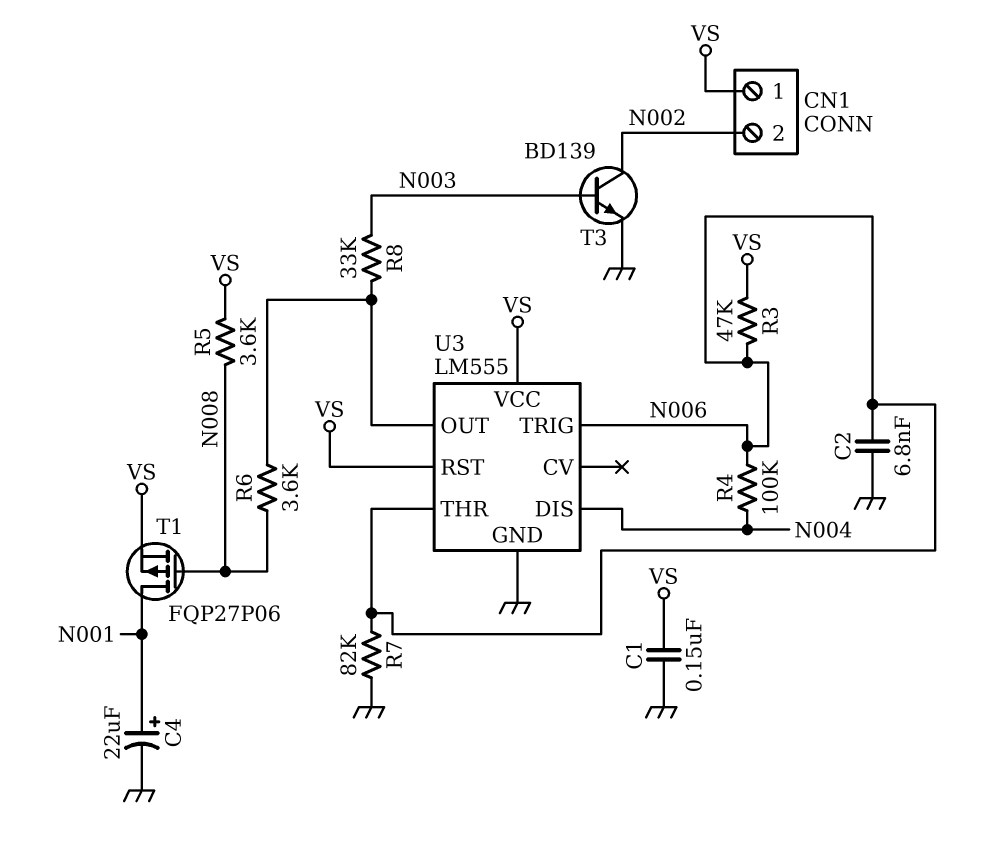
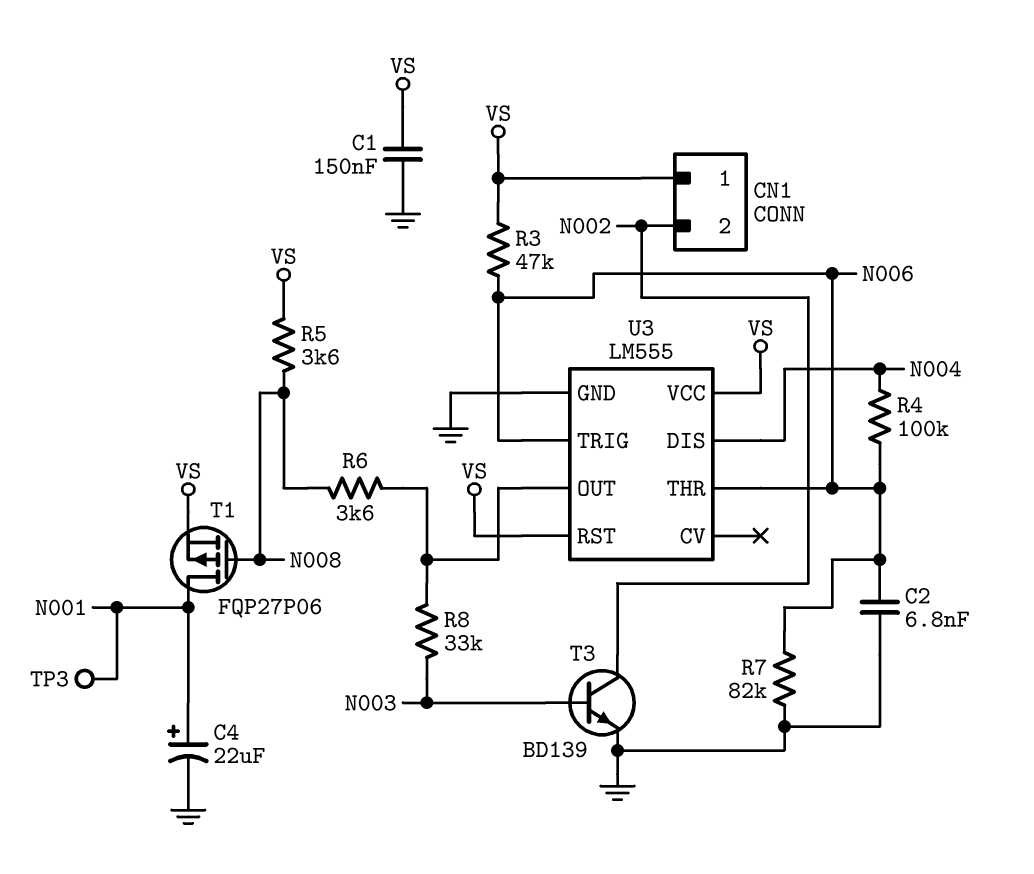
TP3: none -> test point (N001)

